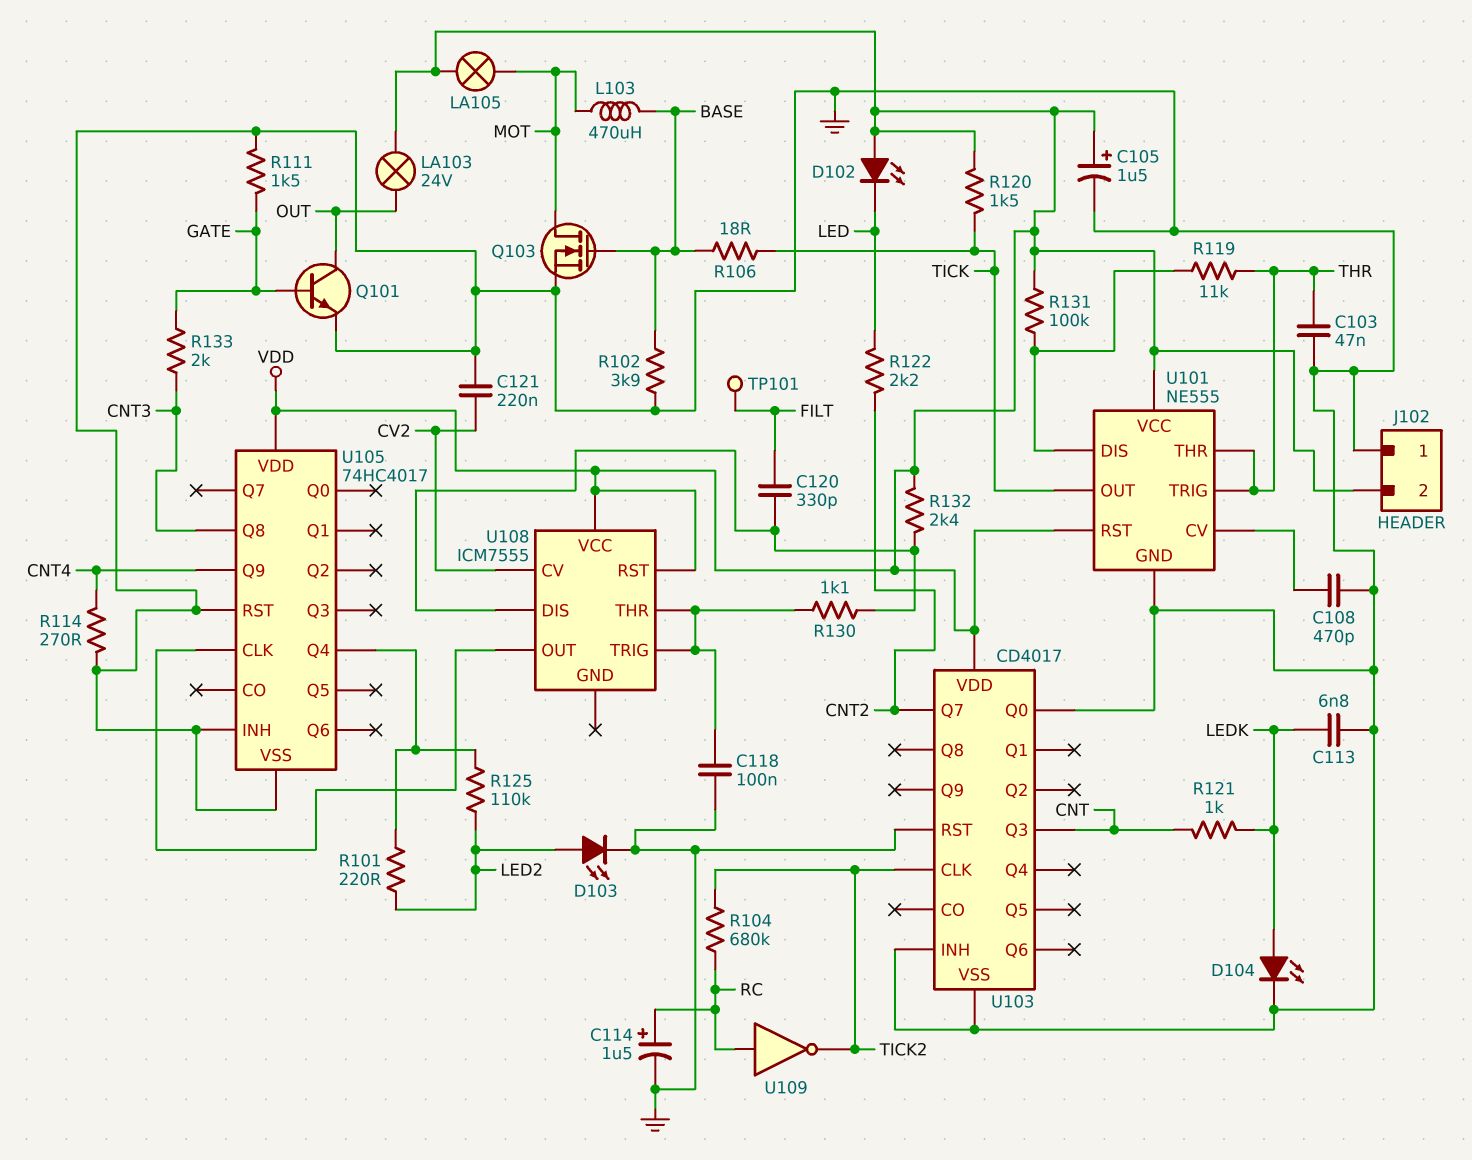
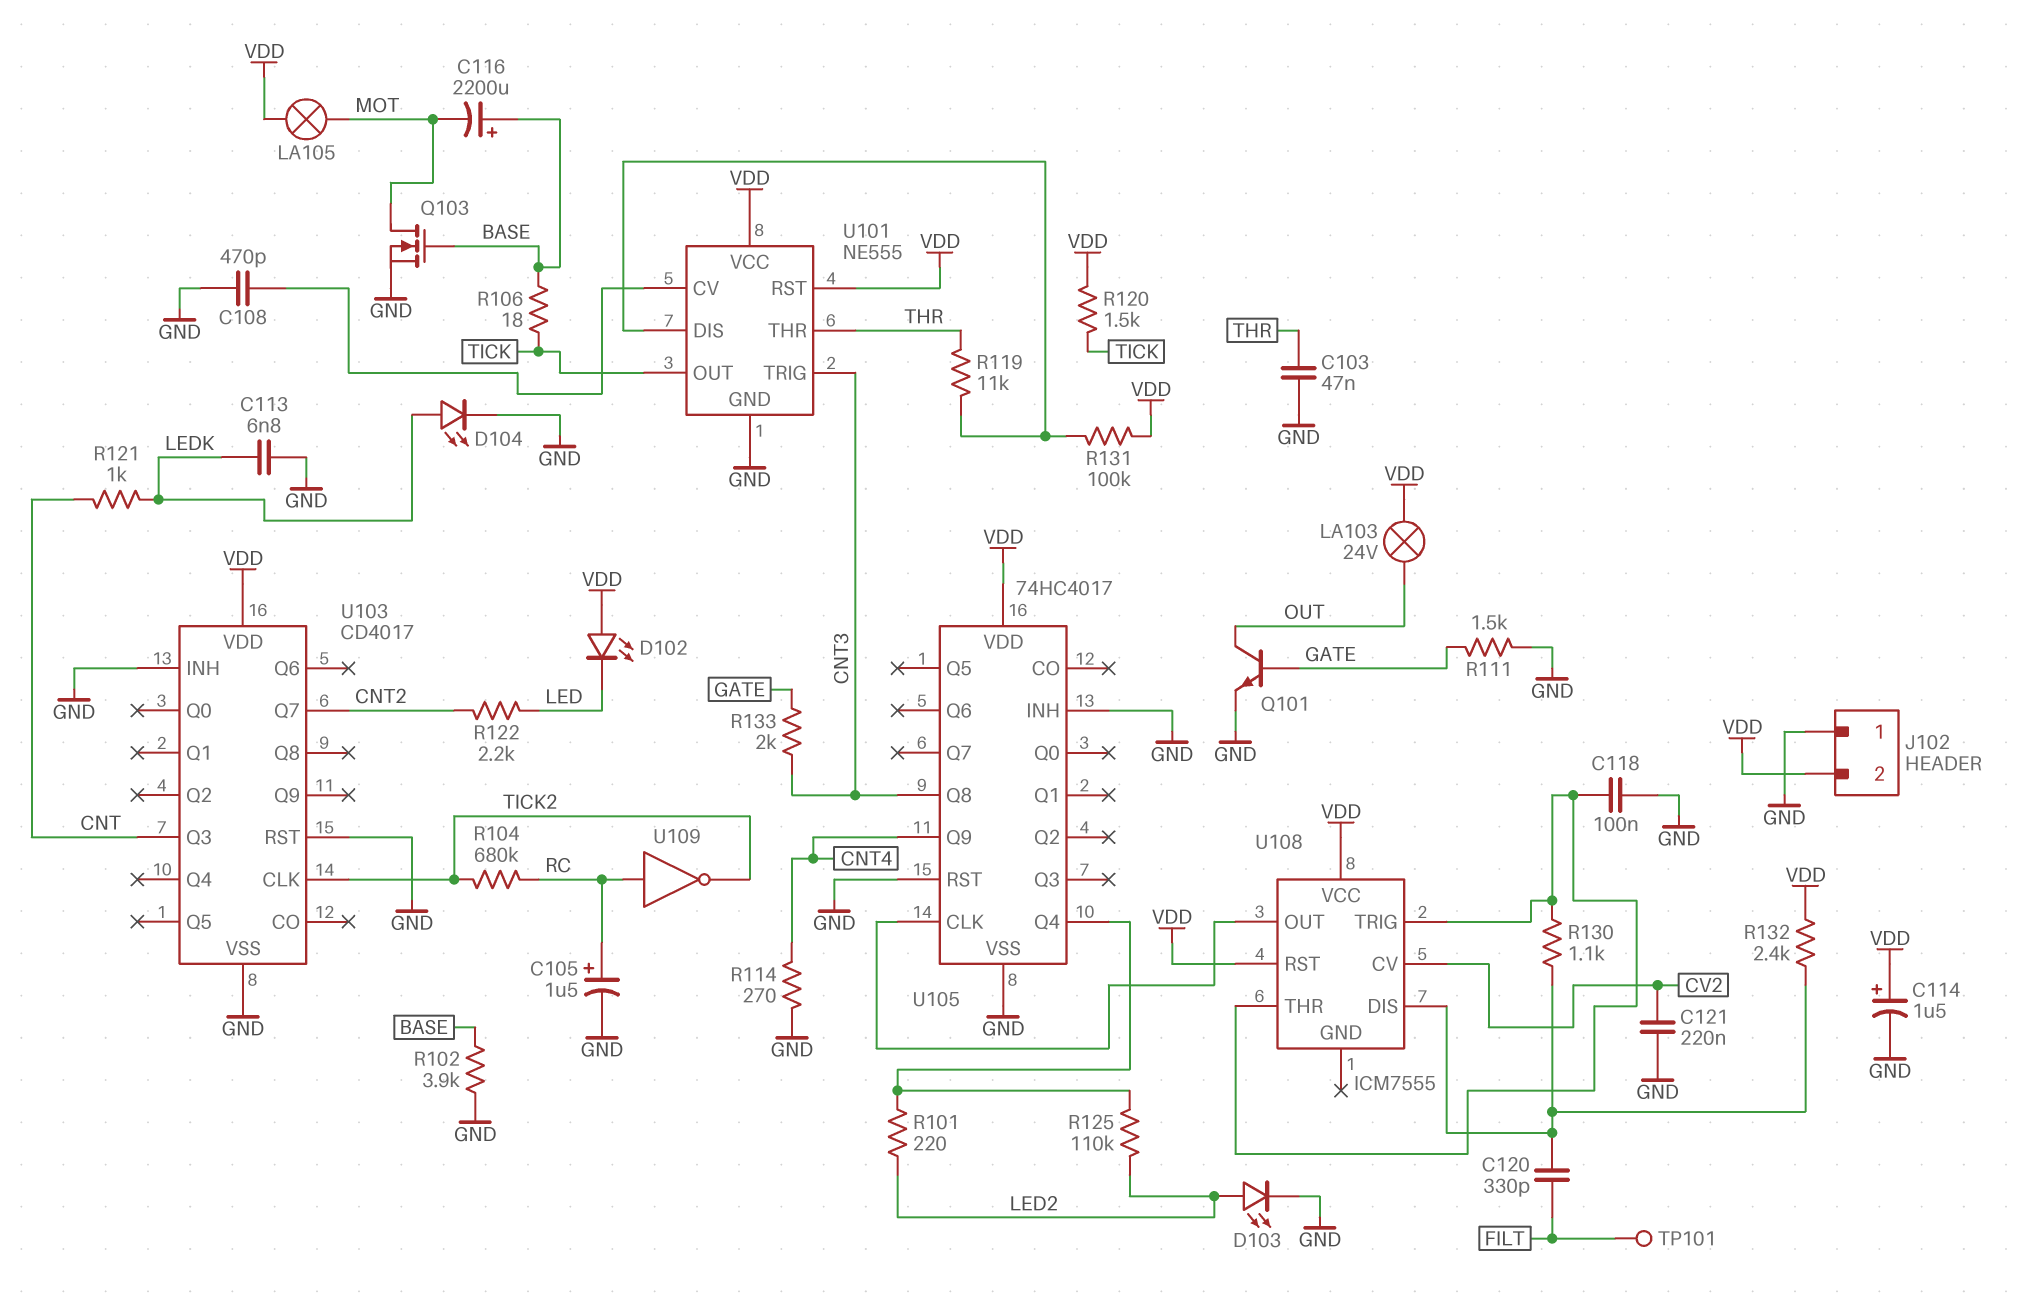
C105: 1.5uF (plus VDD, minus GND) -> 1.5uF (plus RC, minus GND)
C114: 1.5uF (plus RC, minus GND) -> 1.5uF (plus VDD, minus GND)
C116: none -> 2200uF (plus BASE, minus MOT)
L103: 470uH (BASE, MOT) -> none
U101 pin TRIG: THR -> CNT3
U103 pin Q0: GND -> none

